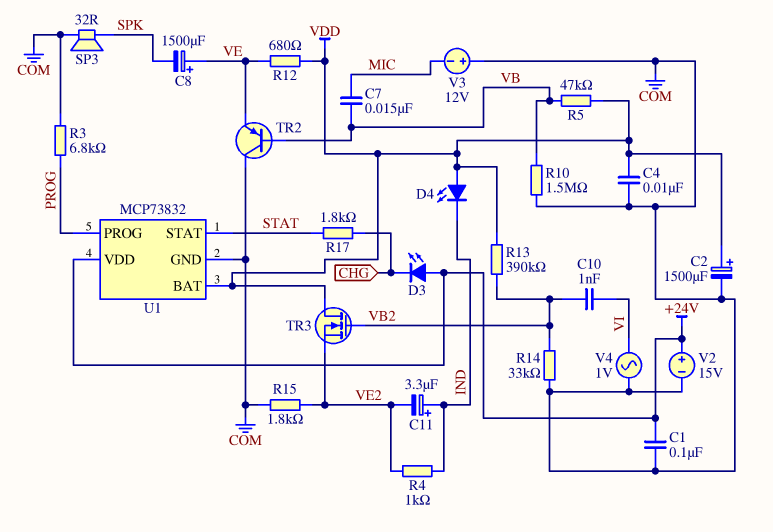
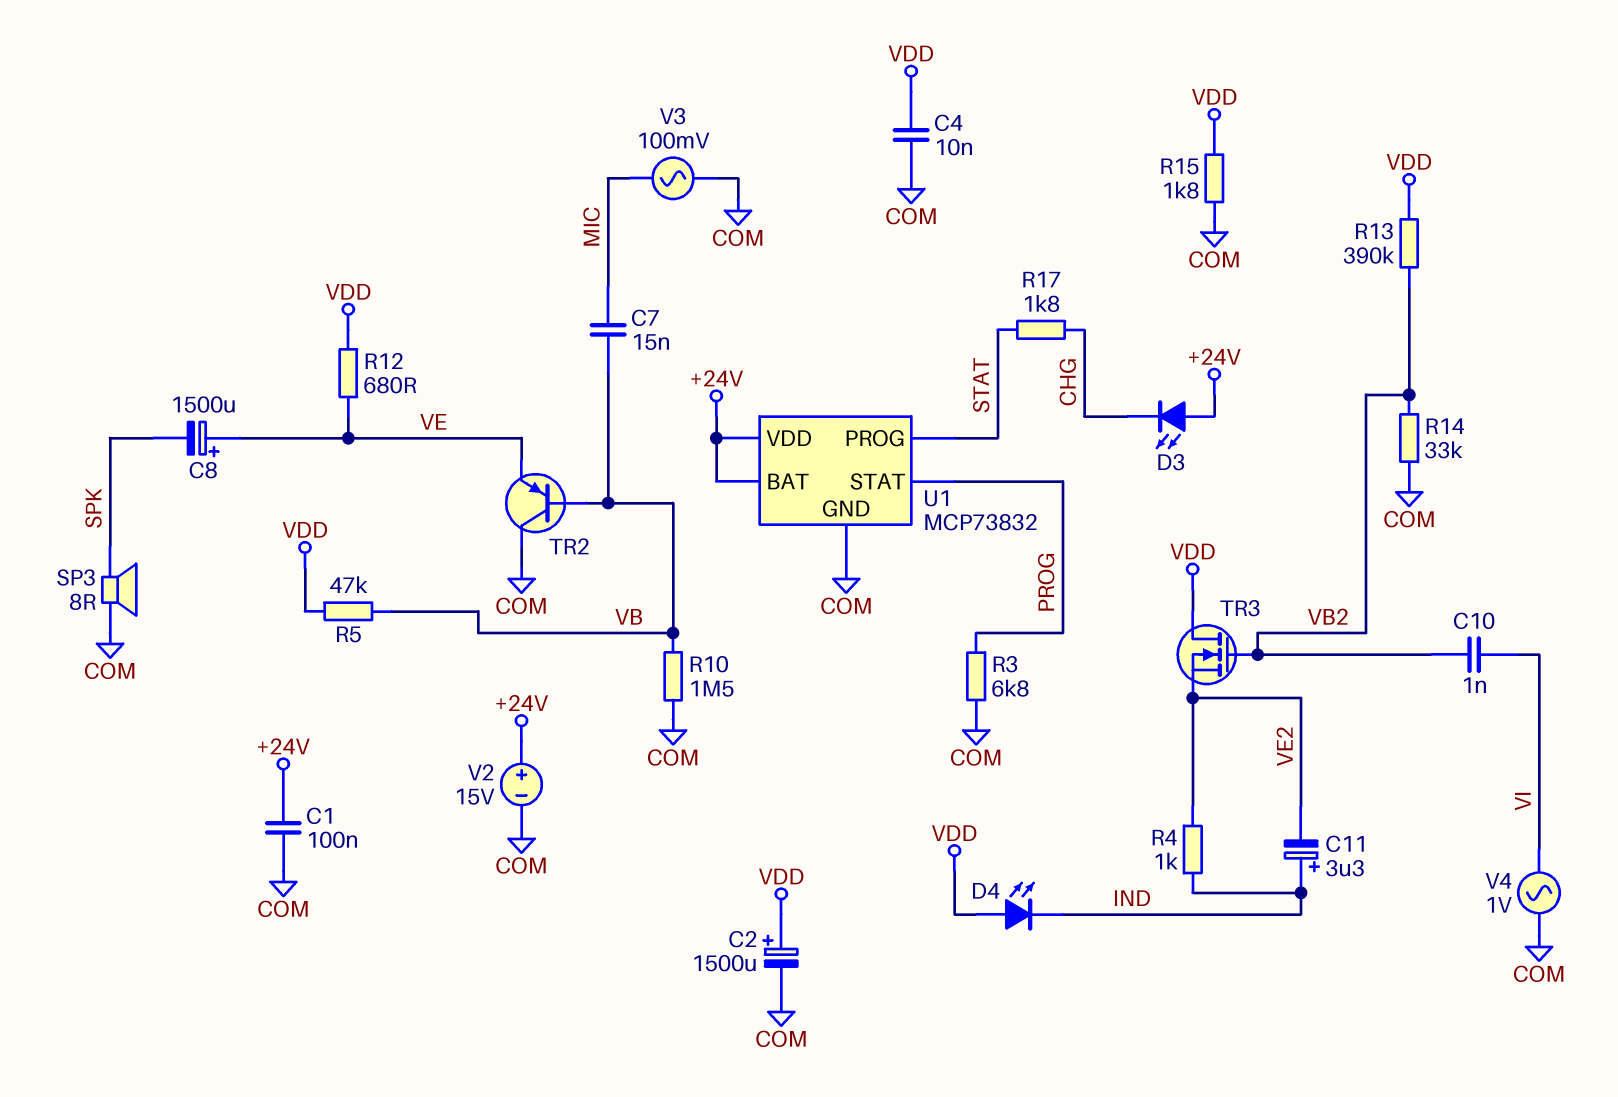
R15: 1.8k (COM, VE2) -> 1.8k (COM, VDD)
SP3: speaker 32R (COM, SPK) -> speaker 8R (COM, SPK)
U1 pin BAT: VDD -> +24V
U1 pin PROG: PROG -> STAT
U1 pin STAT: STAT -> PROG
V3: 12V (plus COM, minus MIC) -> AC 100mV (COM, MIC)

